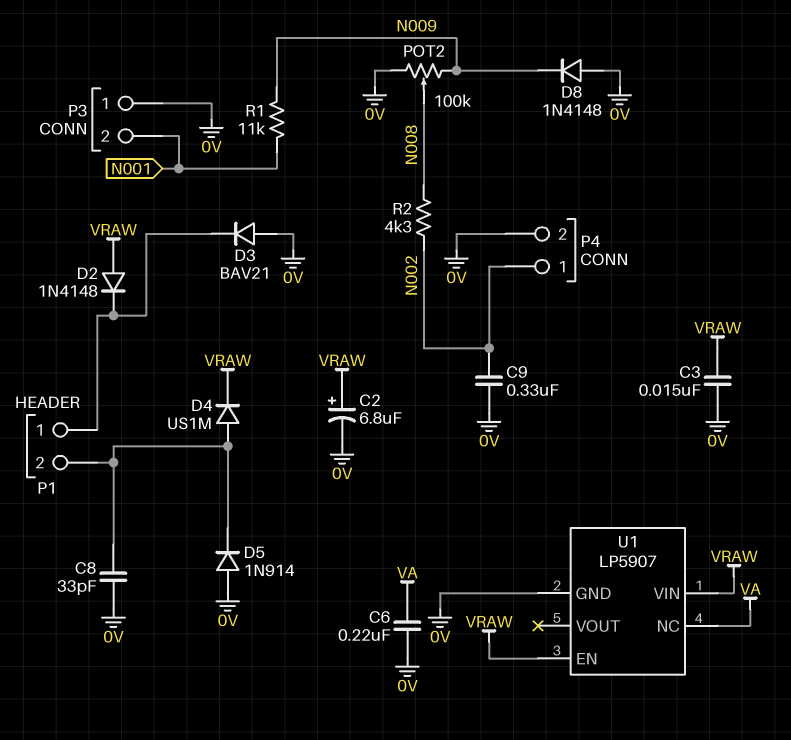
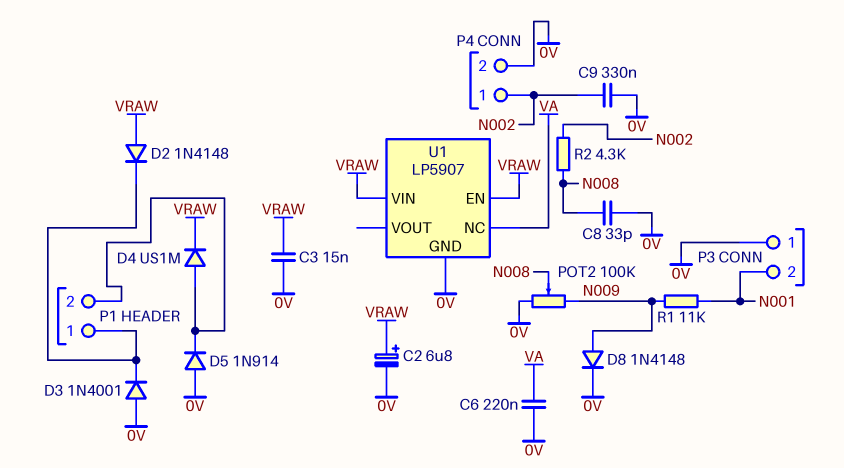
C8: 33pF (0V, P1/2) -> 33pF (0V, N008)
D3: diode BAV21 (A 0V, K P1/1) -> diode 1N4001 (A 0V, K P1/1)
D8: diode 1N4148 (A 0V, K N009) -> diode 1N4148 (A N009, K 0V)

